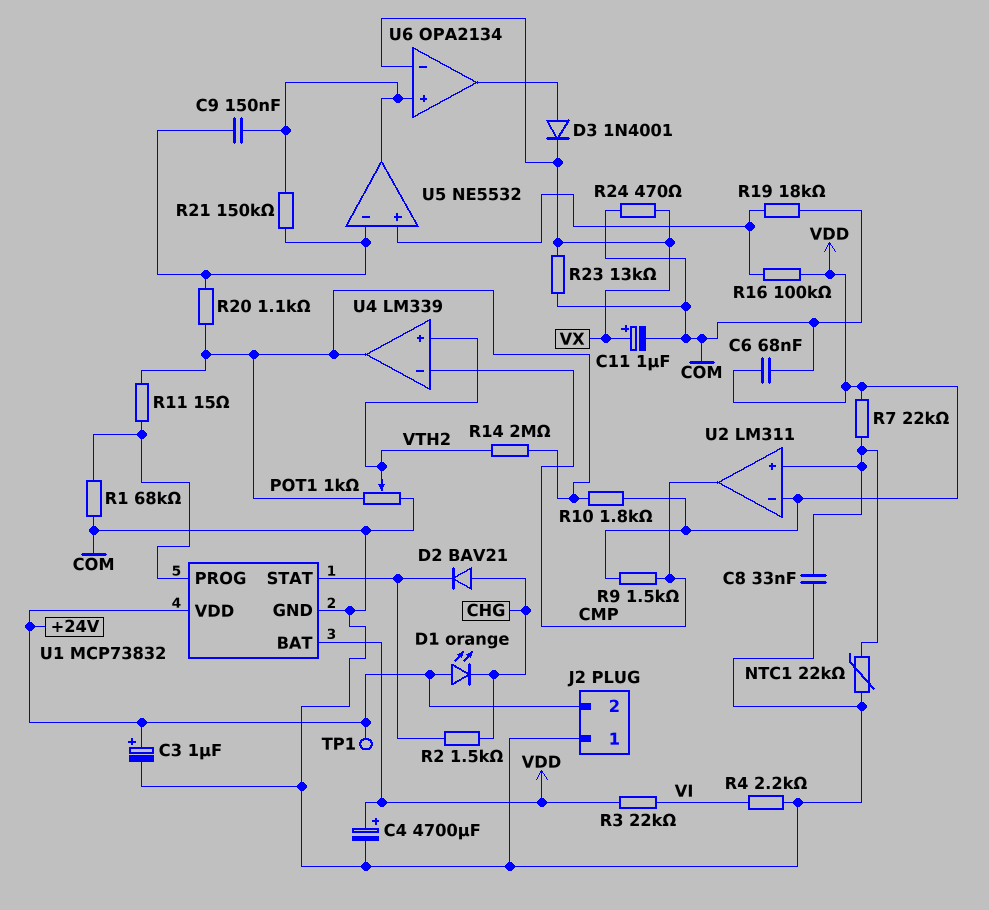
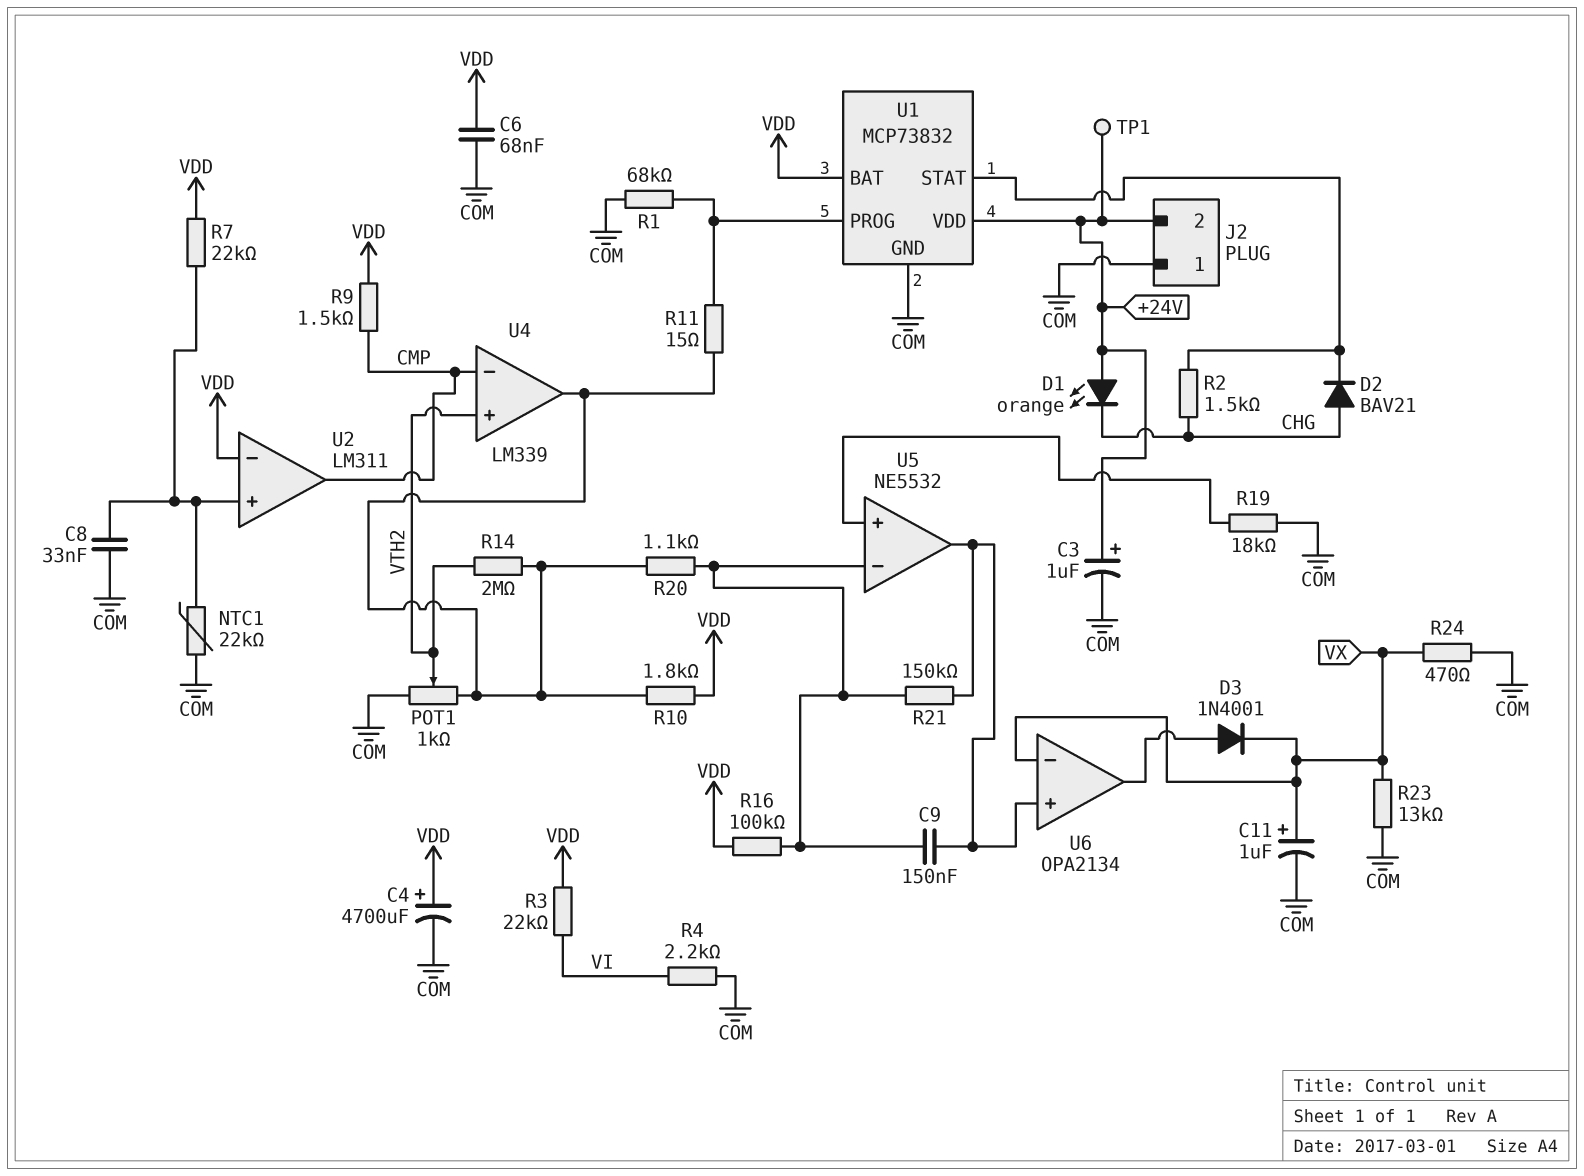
R16: 100k (U5/in+, VDD) -> 100k (U5/in-, VDD)

